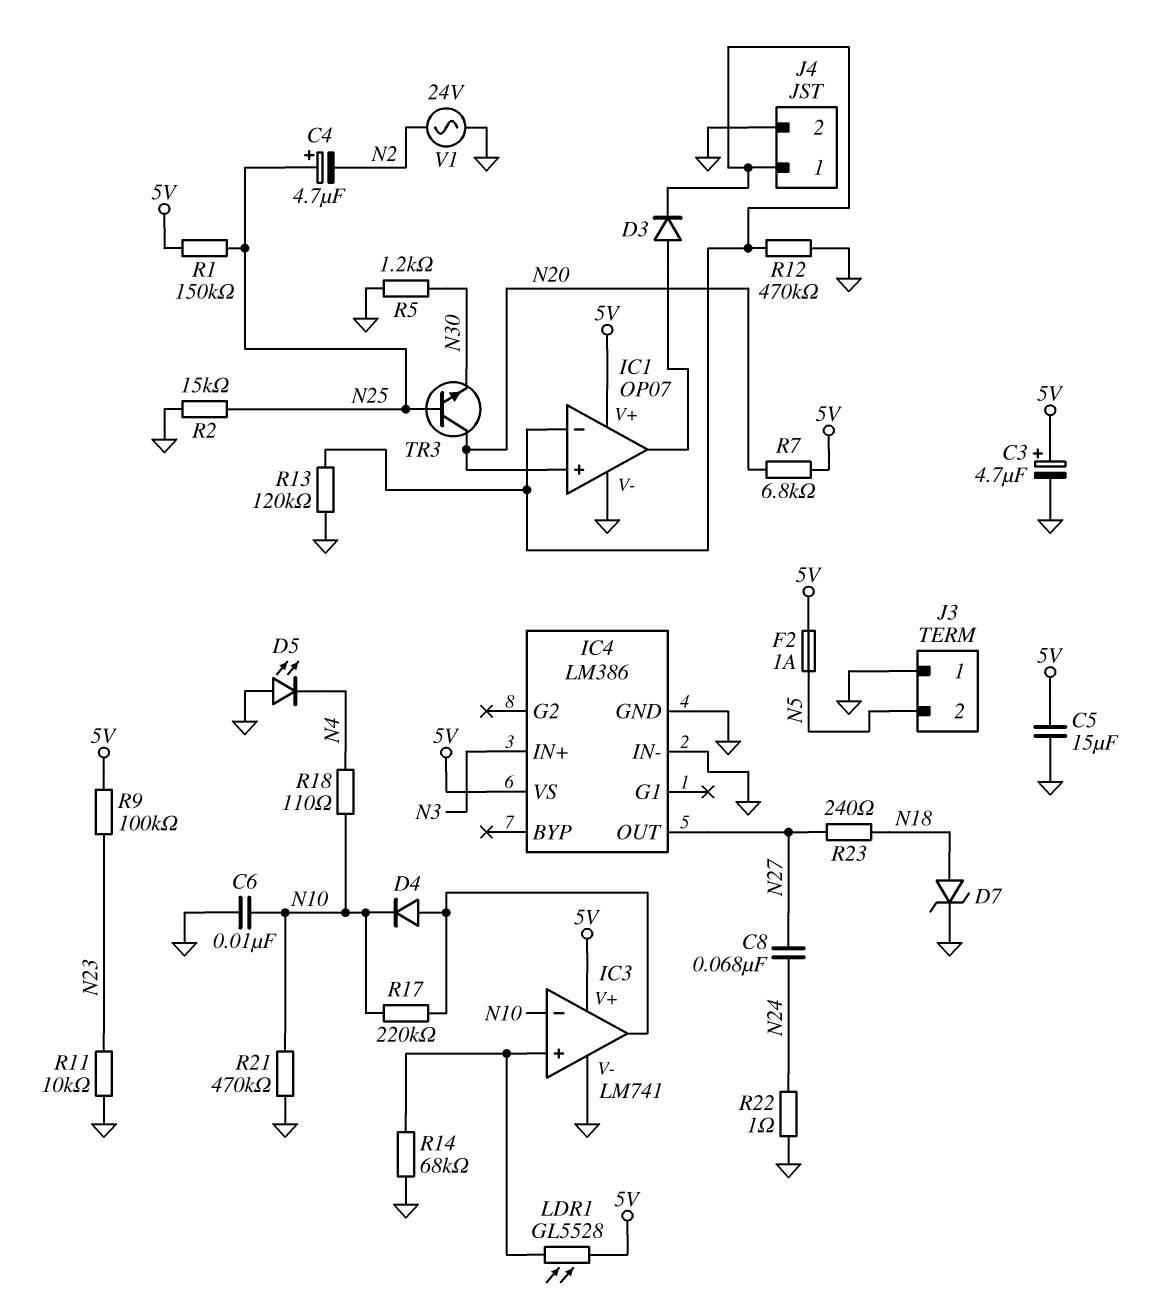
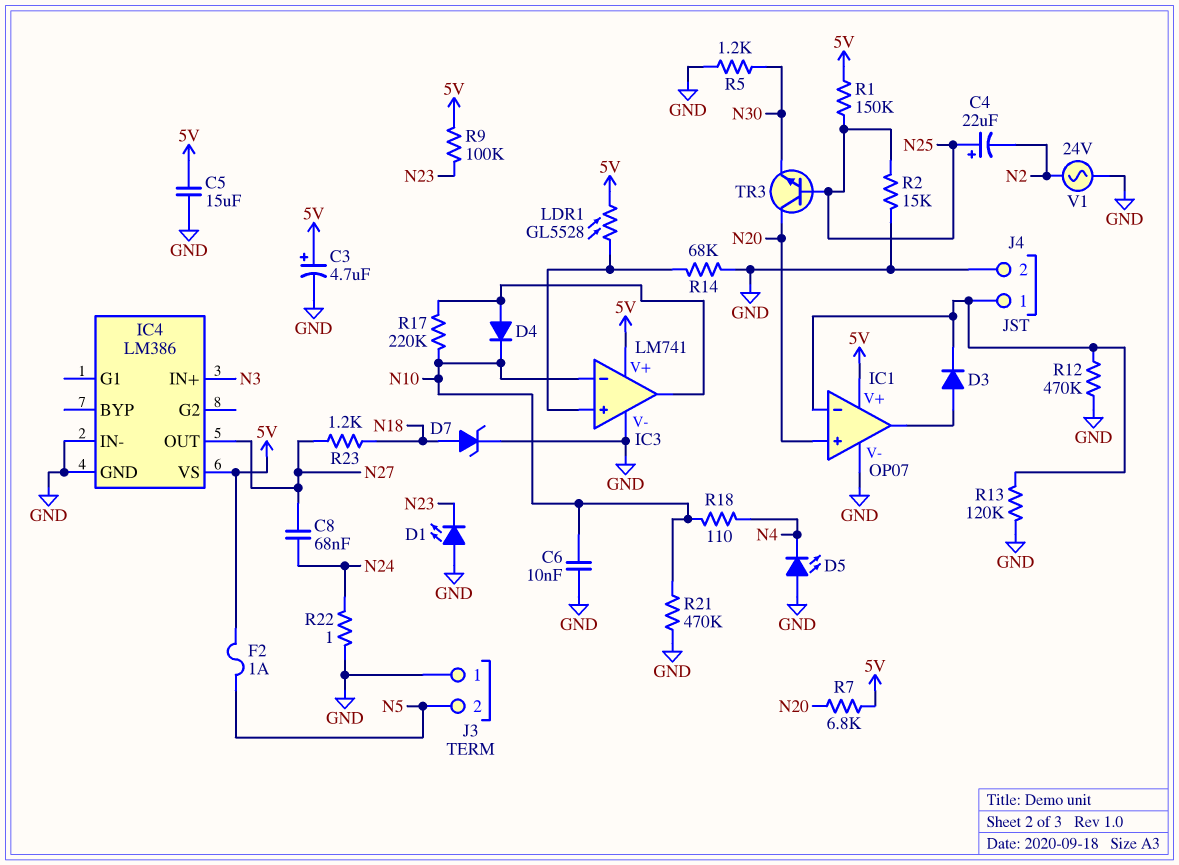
C4: 4.7uF (plus N25, minus N2) -> 22uF (plus N25, minus N2)
D1: none -> LED (A GND, K N23)
R11: 10k (GND, N23) -> none
R23: 240 (N18, N27) -> 1.2k (N18, N27)

